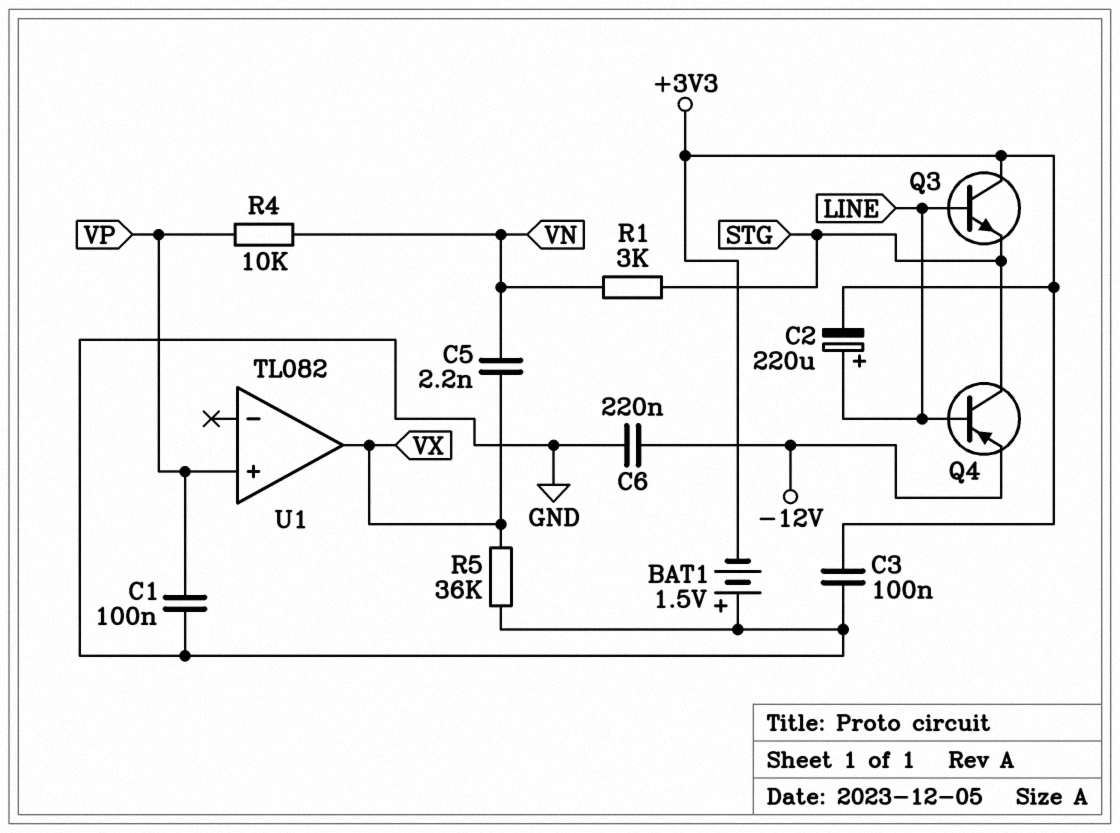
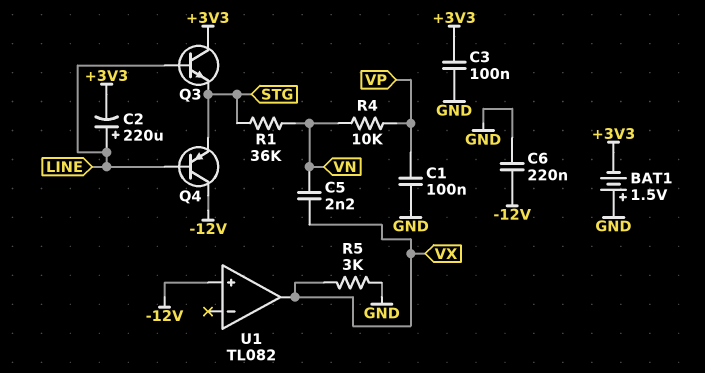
Q4: PNP (B LINE, C STG, E -12V) -> PNP (B LINE, C -12V, E STG)
R1: 3k (STG, VN) -> 36k (STG, VN)
R5: 36k (GND, VX) -> 3k (GND, VX)
U1 pin in+: VP -> -12V

